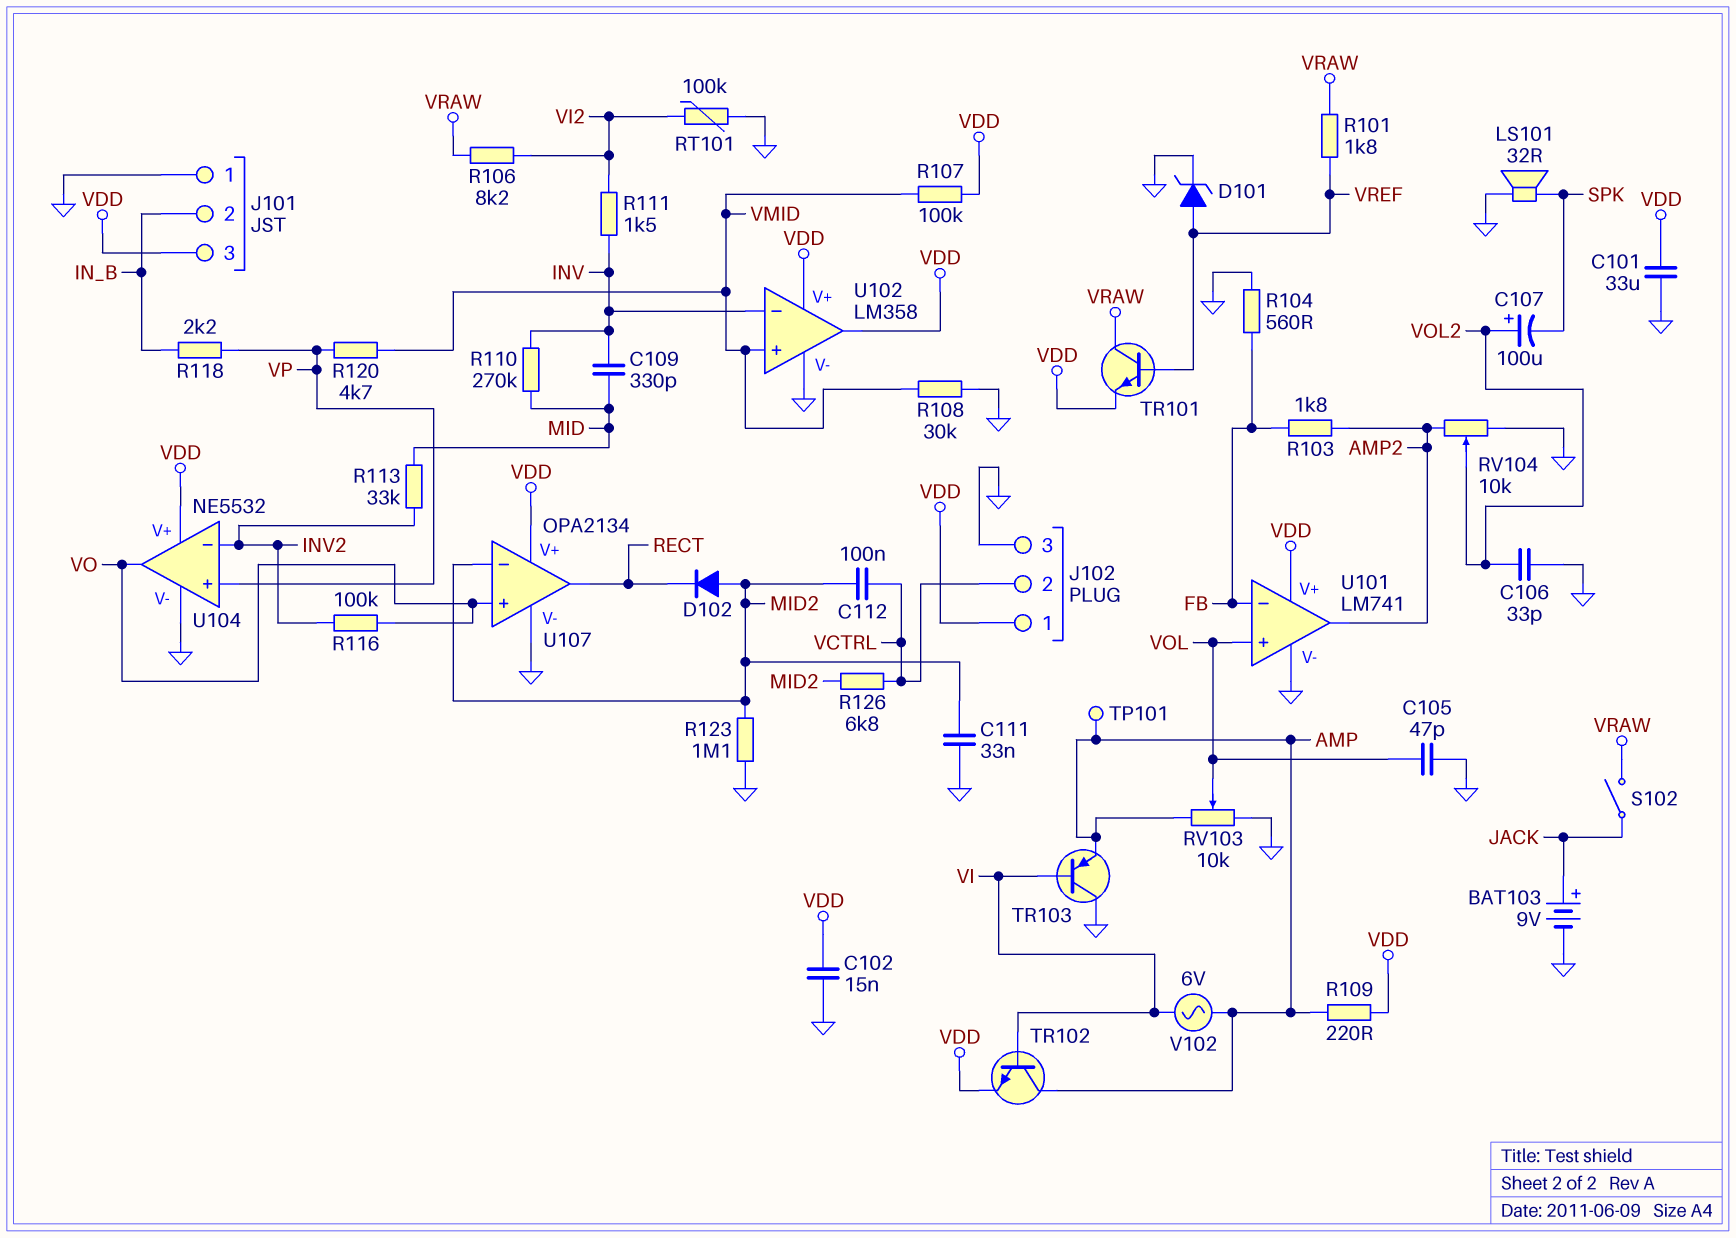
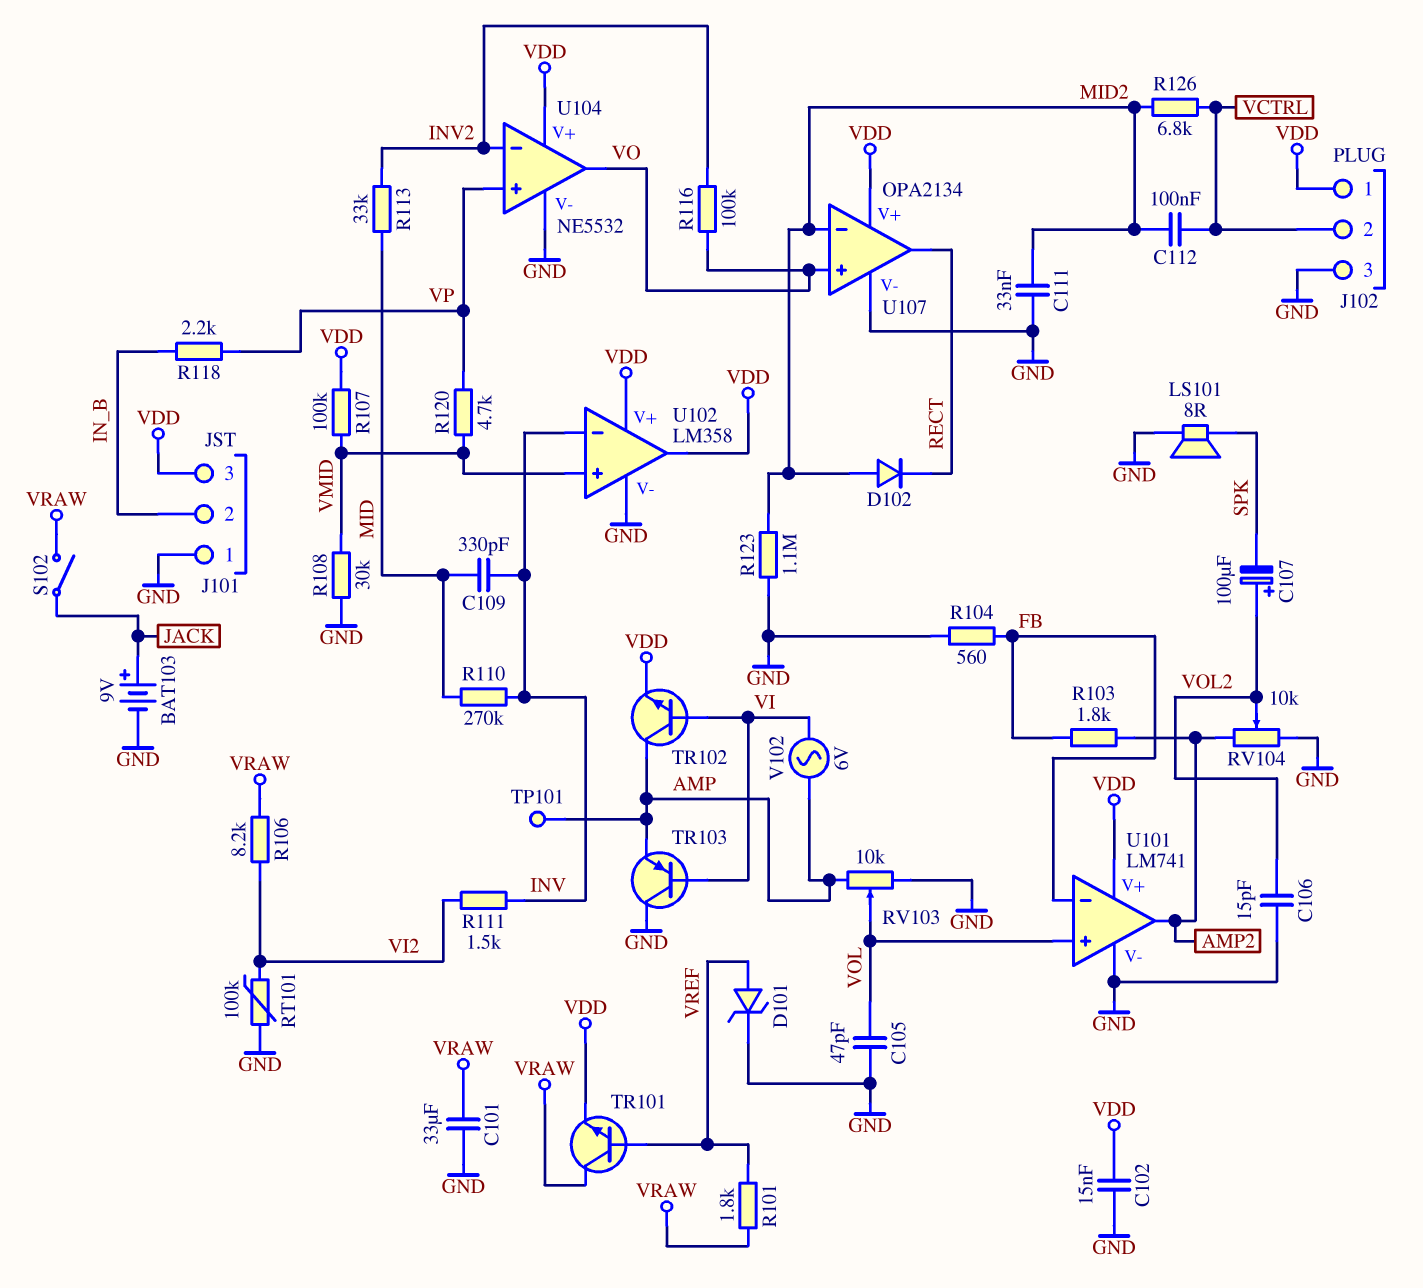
C101: 33uF (GND, VDD) -> 33uF (GND, VRAW)
C106: 33pF (GND, VOL2) -> 15pF (GND, VOL2)
LS101: speaker 32R (GND, SPK) -> speaker 8R (GND, SPK)
R109: 220 (AMP, VDD) -> none

